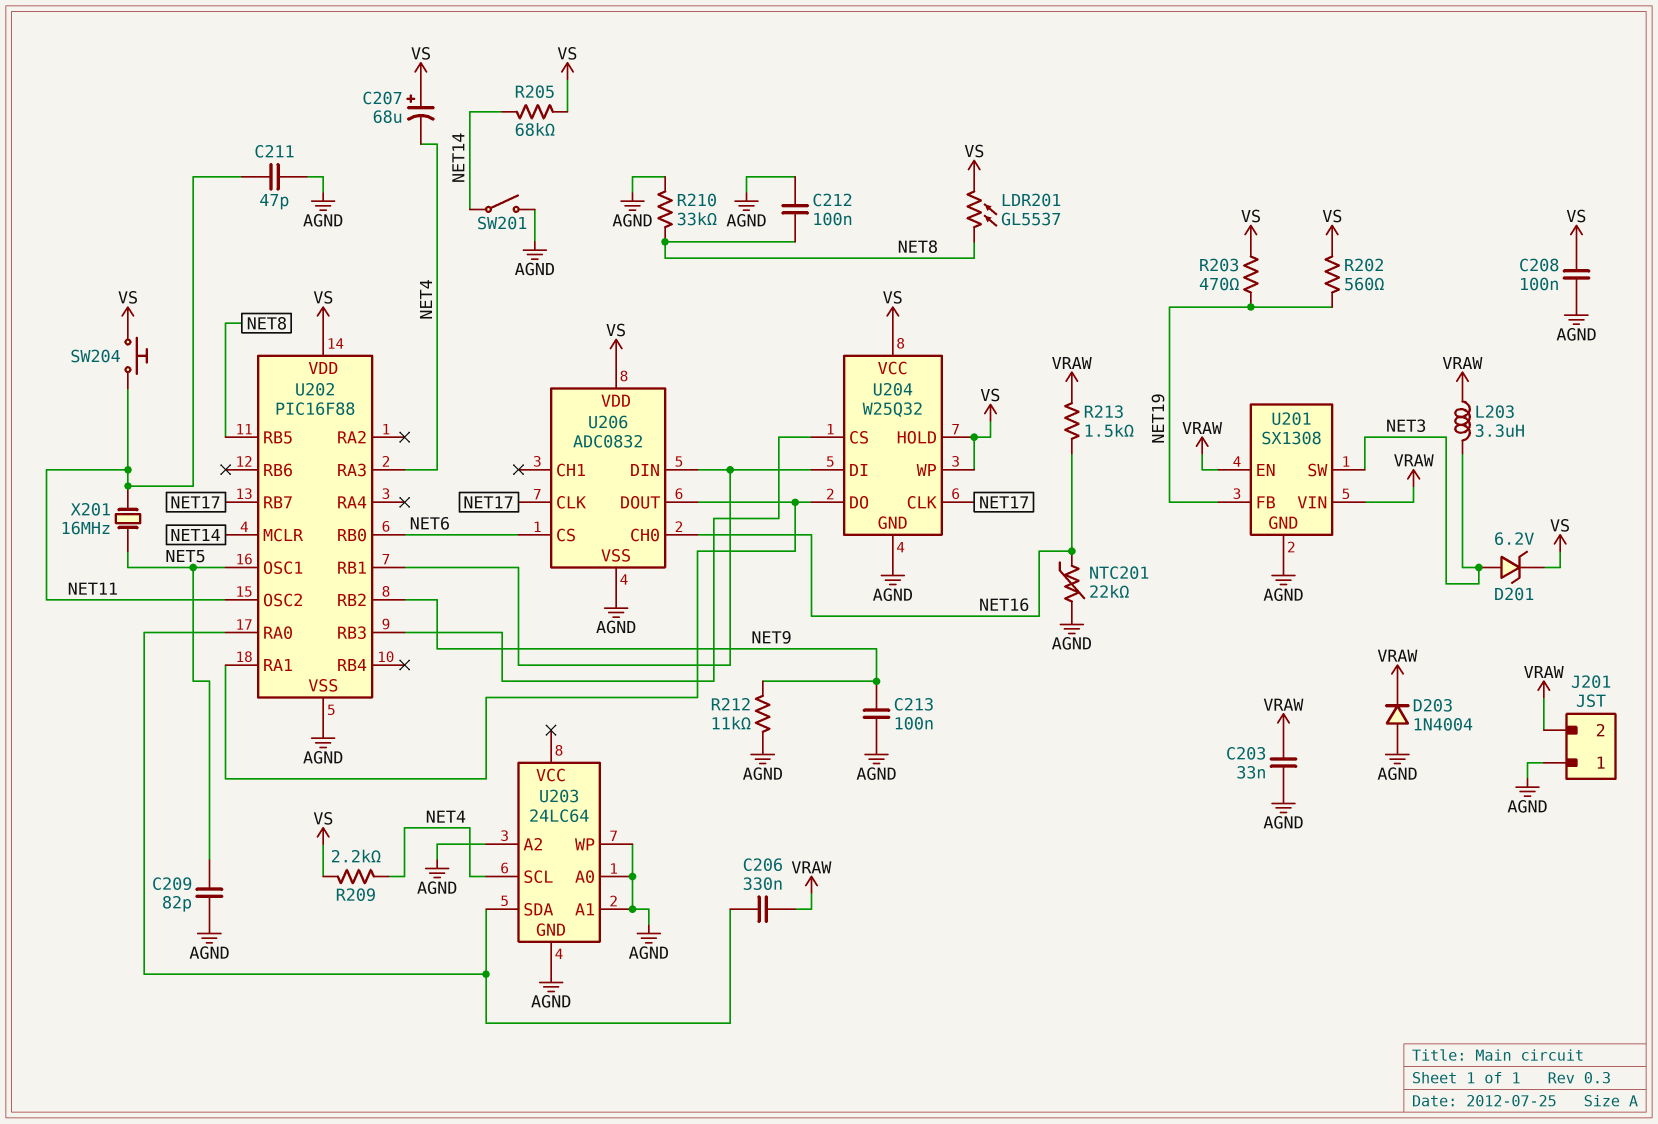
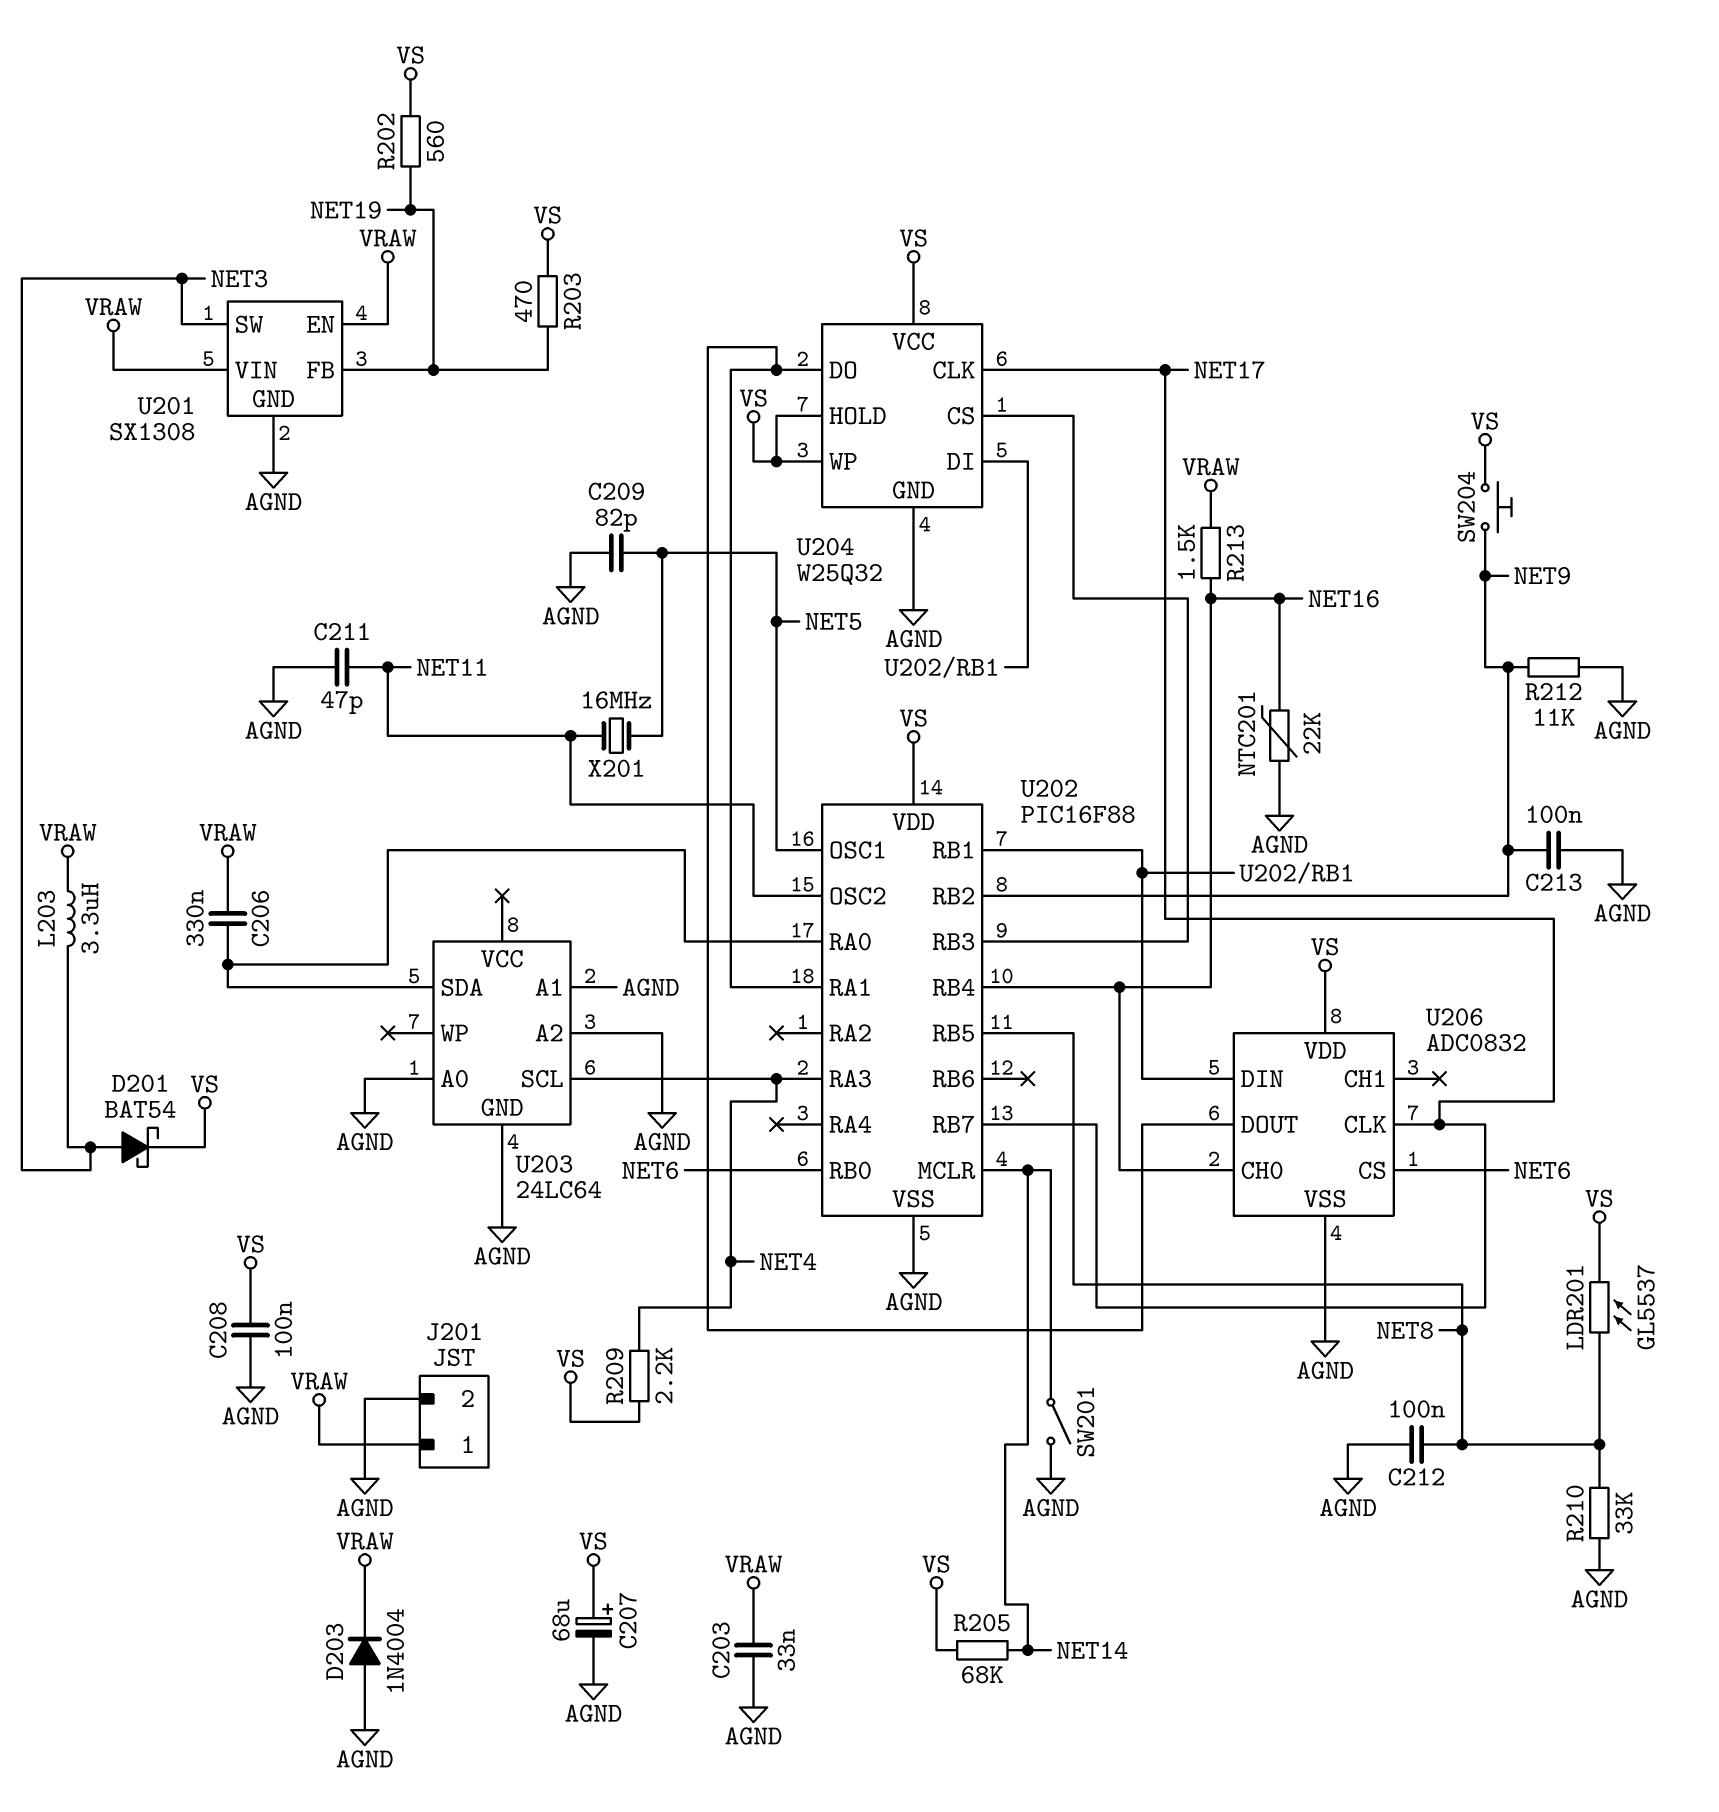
C207: 68uF (plus VS, minus NET4) -> 68uF (plus VS, minus AGND)
D201: zener 6.2V (A NET3, K VS) -> schottky BAT54 (A NET3, K VS)
J201 pin 1: AGND -> VRAW
J201 pin 2: VRAW -> AGND
SW204: button (NET11, VS) -> button (NET9, VS)
U202 pin RB4: none -> NET16
U203 pin WP: AGND -> none

